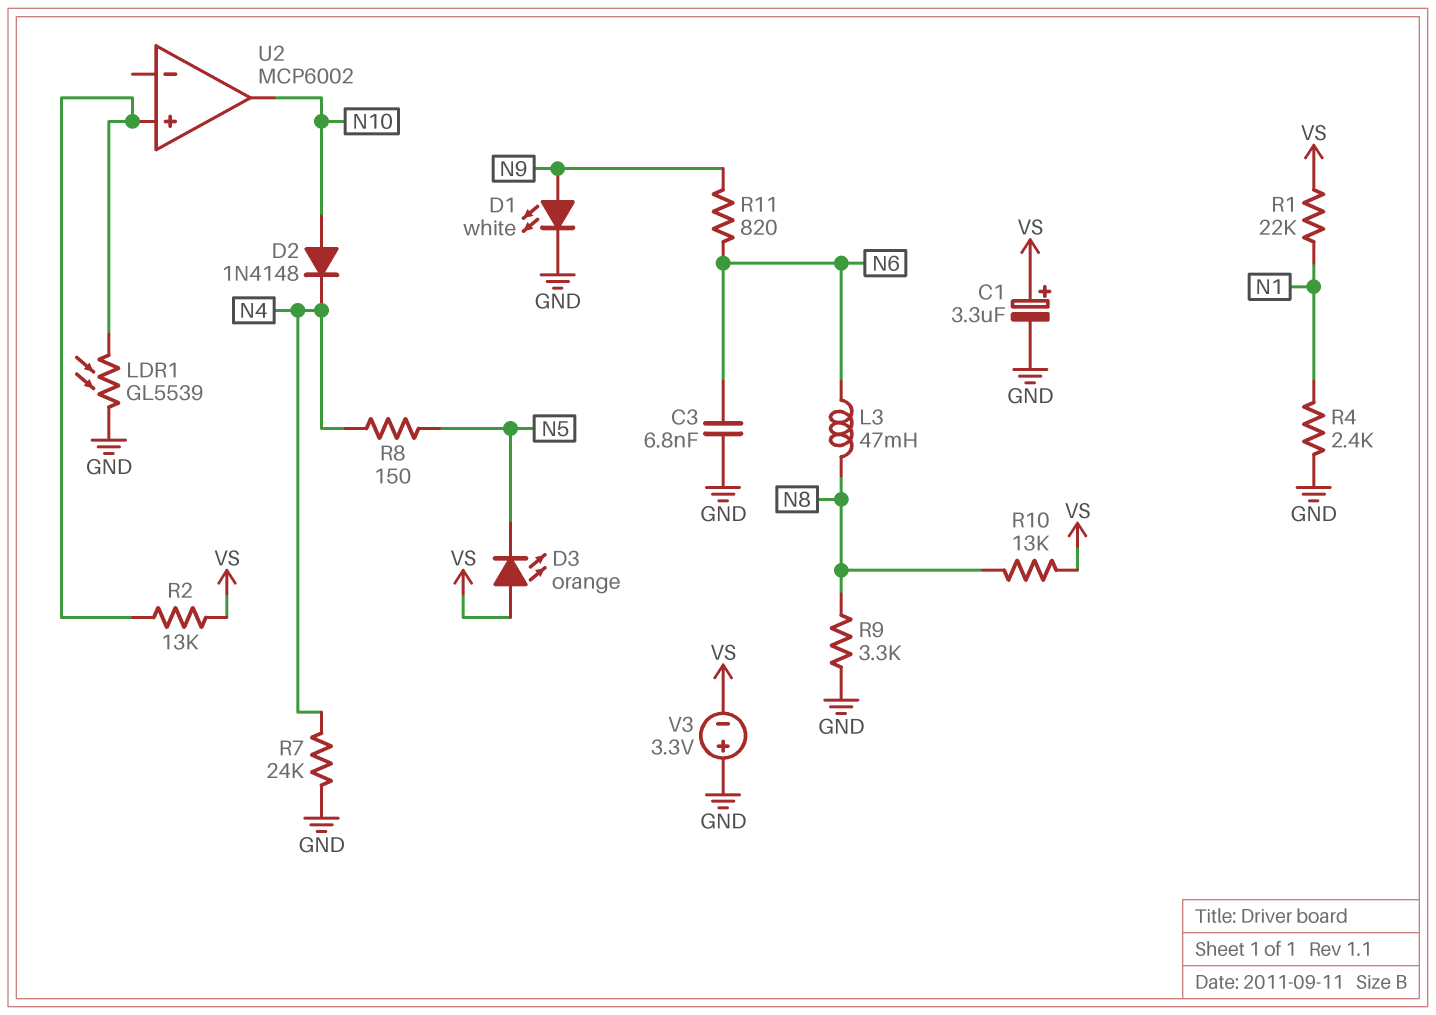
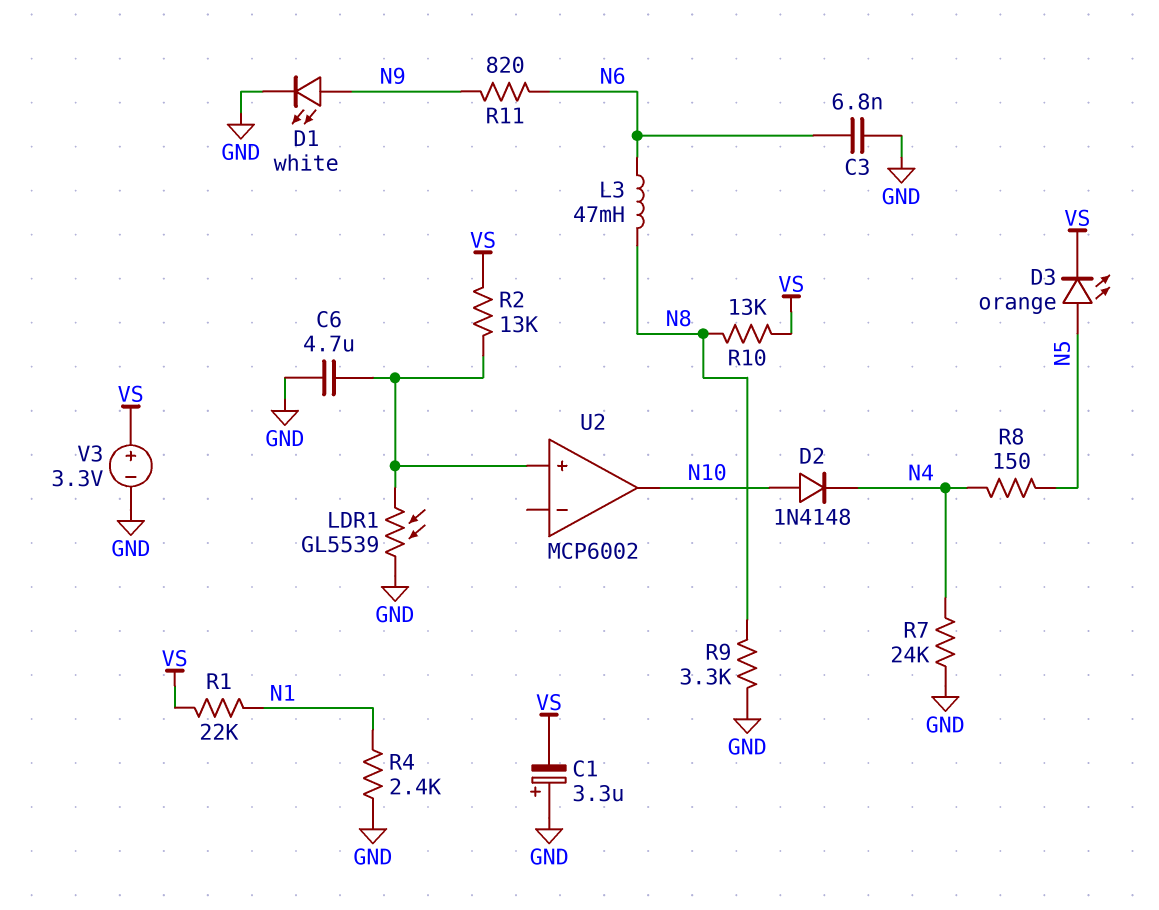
C1: 3.3uF (plus VS, minus GND) -> 3.3uF (plus GND, minus VS)
C6: none -> 4.7uF (GND, U2/in+)
D3: LED orange (A VS, K N5) -> LED orange (A N5, K VS)
V3: 3.3V (plus GND, minus VS) -> 3.3V (plus VS, minus GND)

